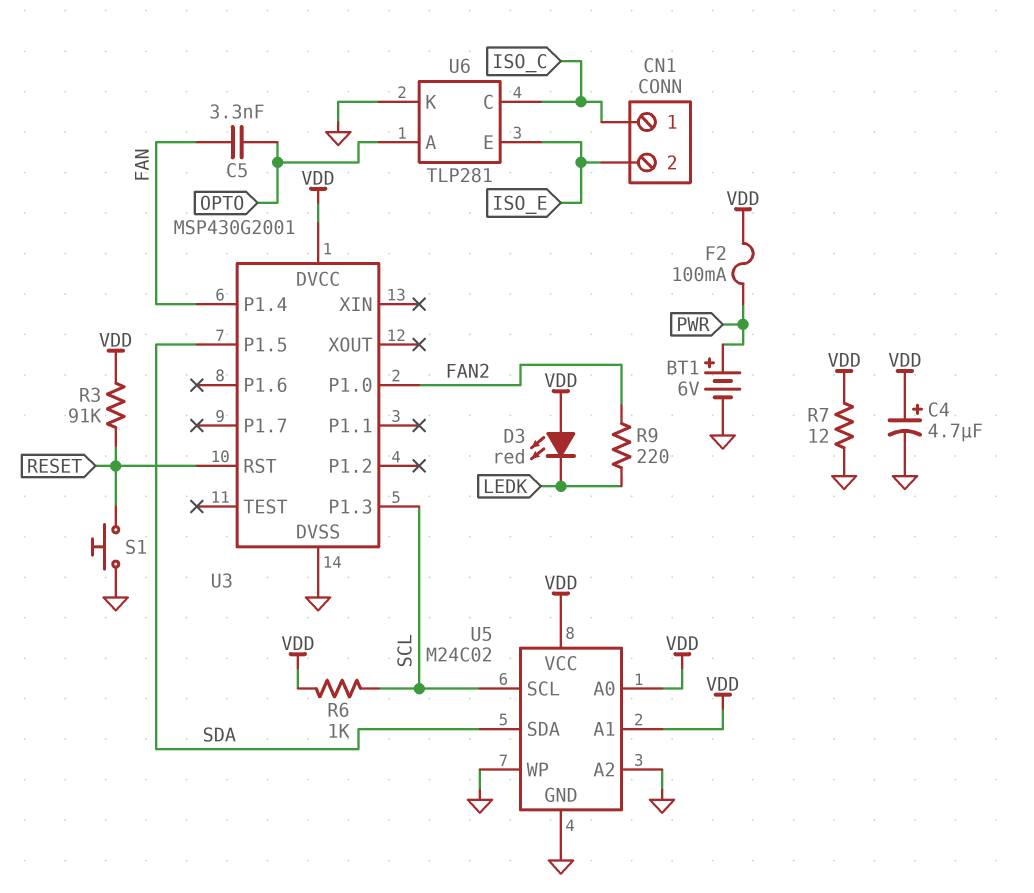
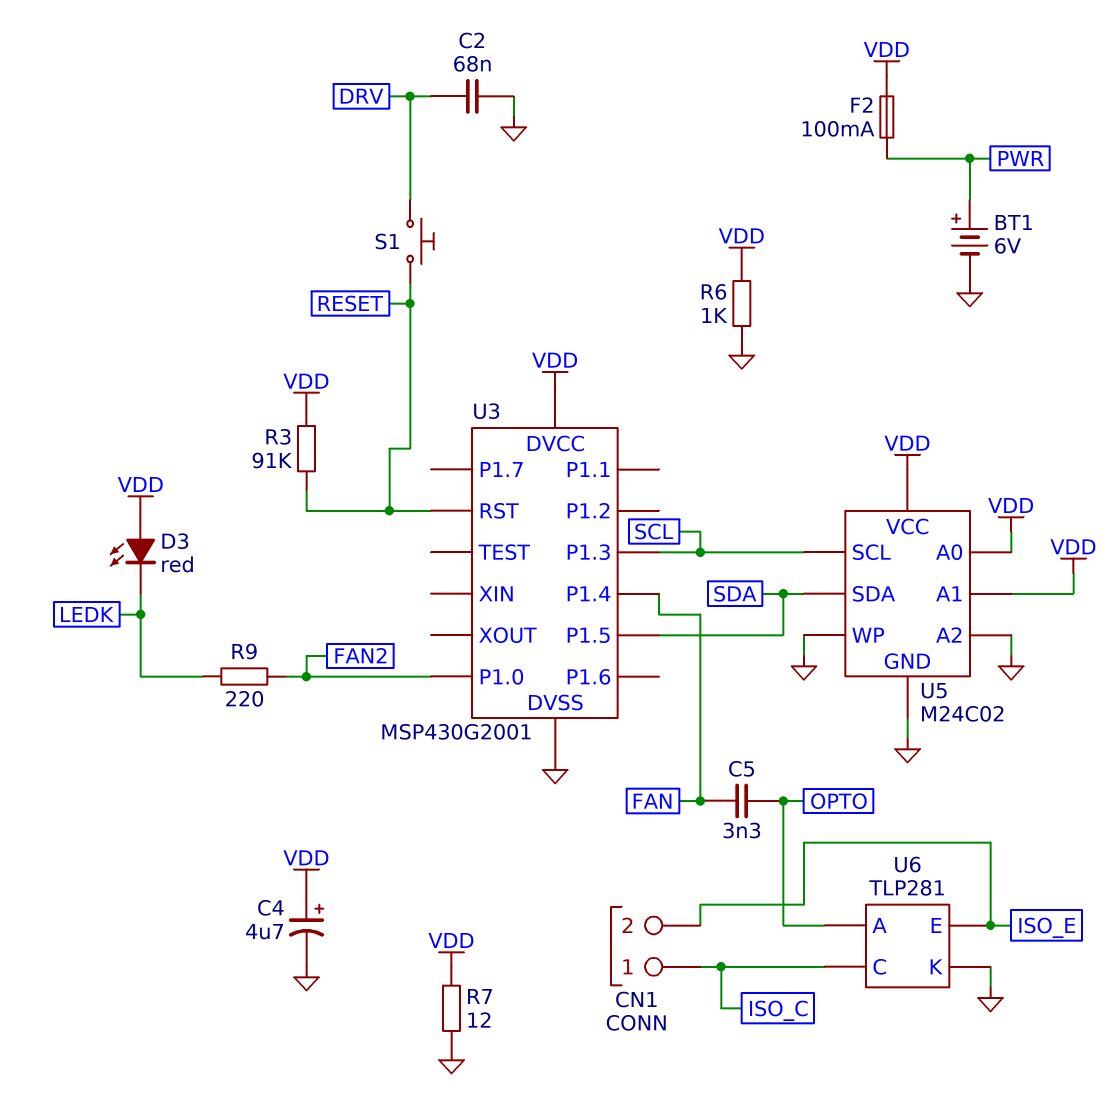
C2: none -> 68nF (DRV, GND)
R6: 1k (SCL, VDD) -> 1k (GND, VDD)
S1: button (GND, RESET) -> button (DRV, RESET)

